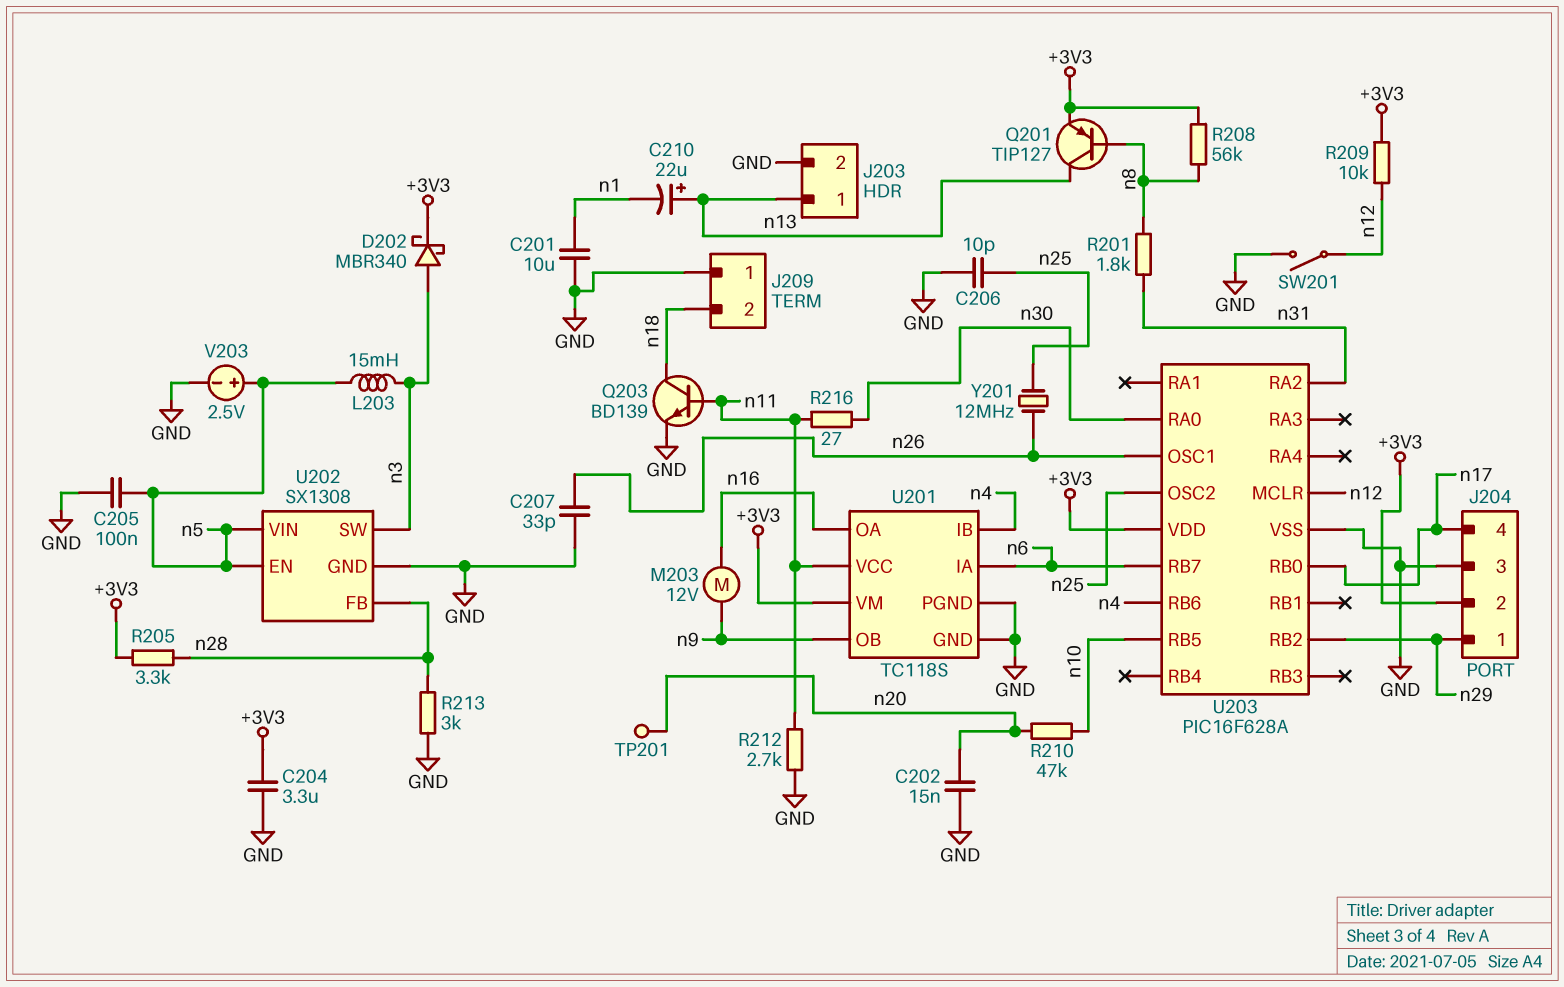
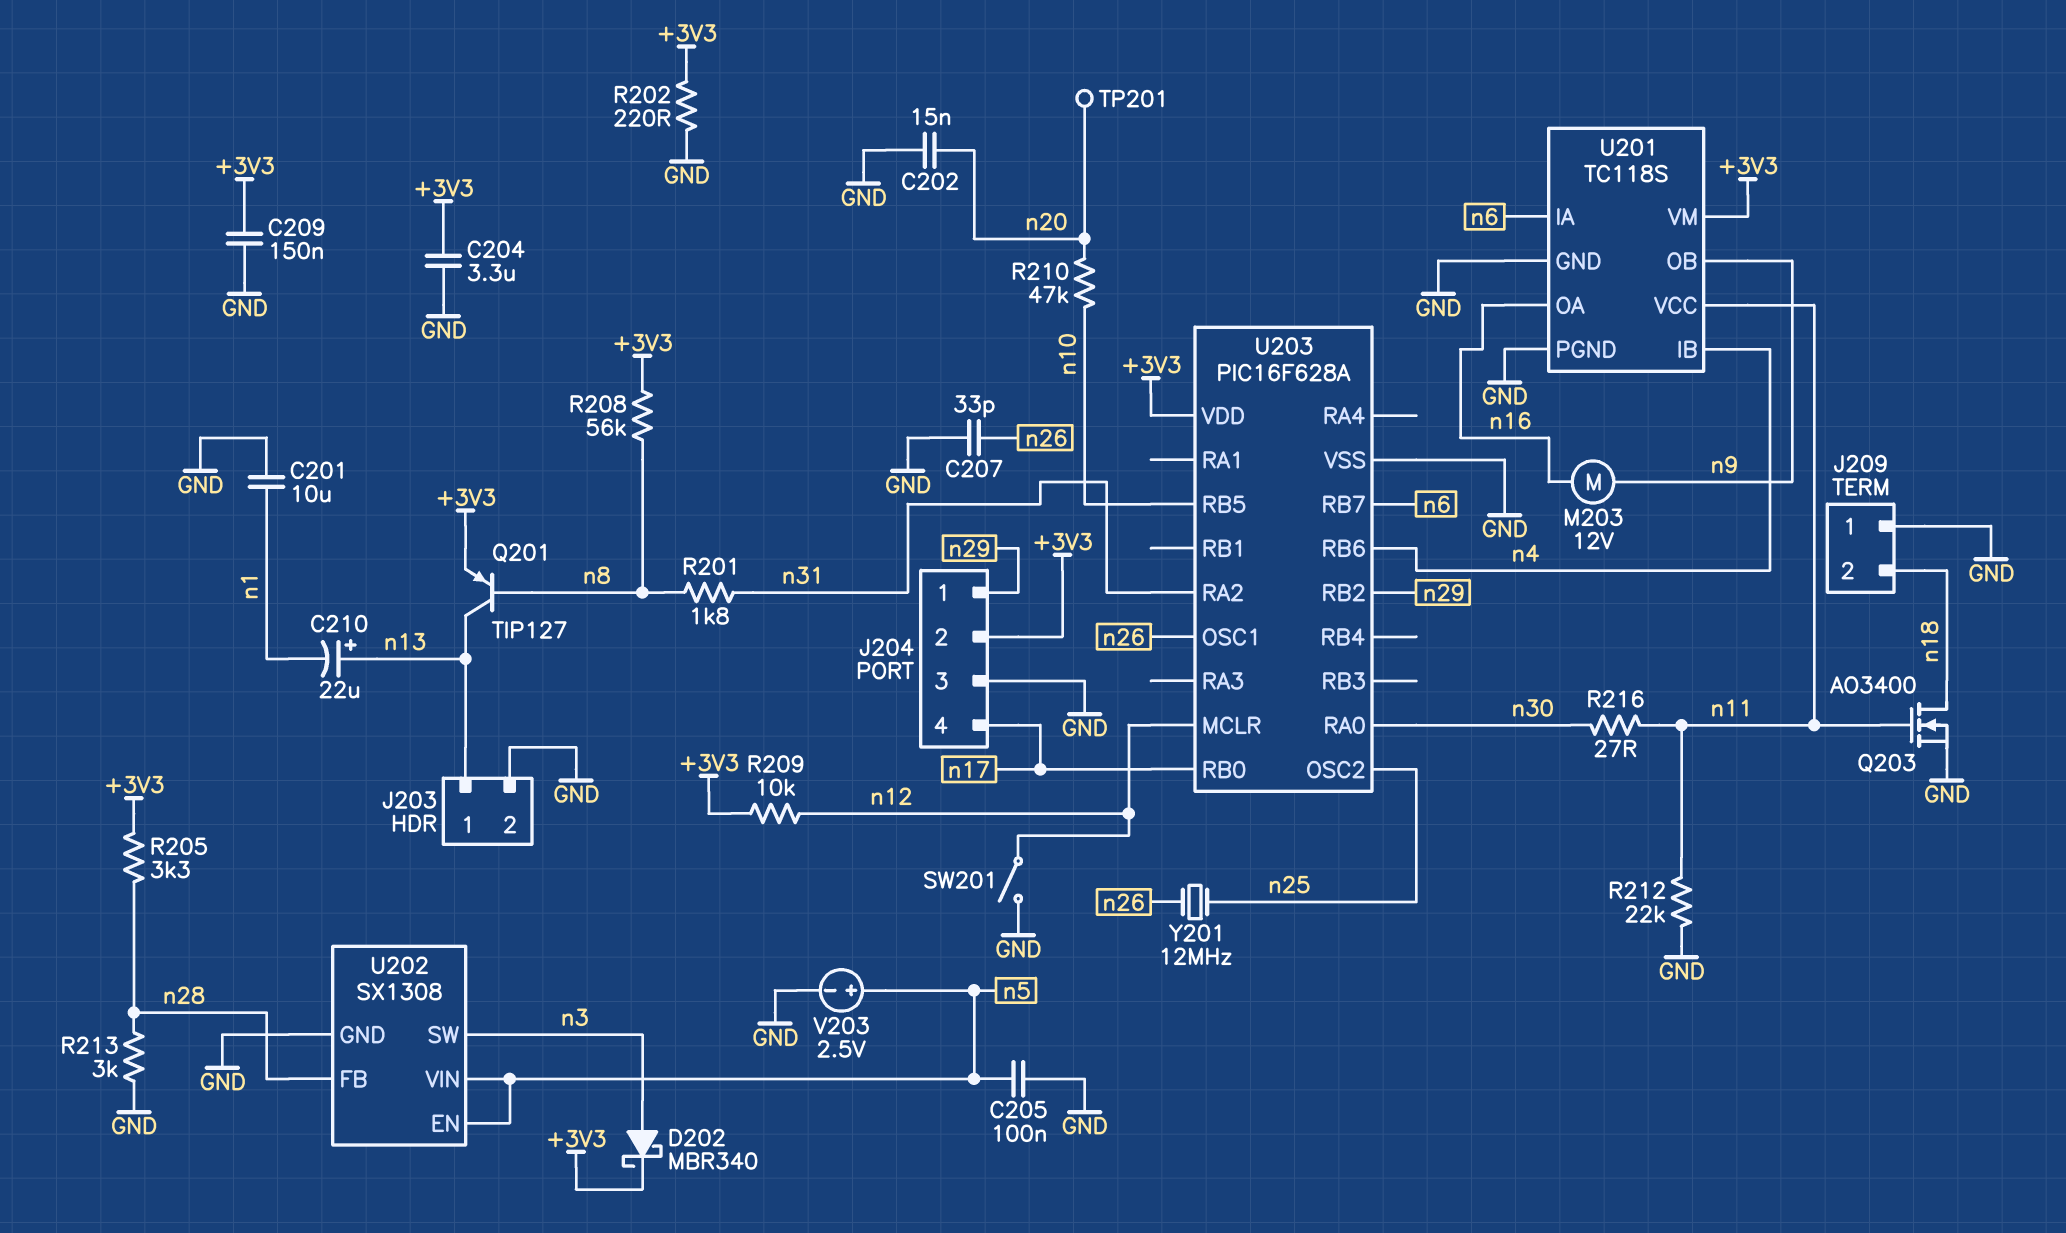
C206: 10pF (GND, n25) -> none
C209: none -> 150nF (+3V3, GND)
L203: 15mH (n3, n5) -> none
Q203: NPN BD139 (B n11, C n18, E GND) -> NMOS AO3400 (G n11, D n18, S GND)
R202: none -> 220 (+3V3, GND)
R212: 2.7k (GND, n11) -> 22k (GND, n11)

